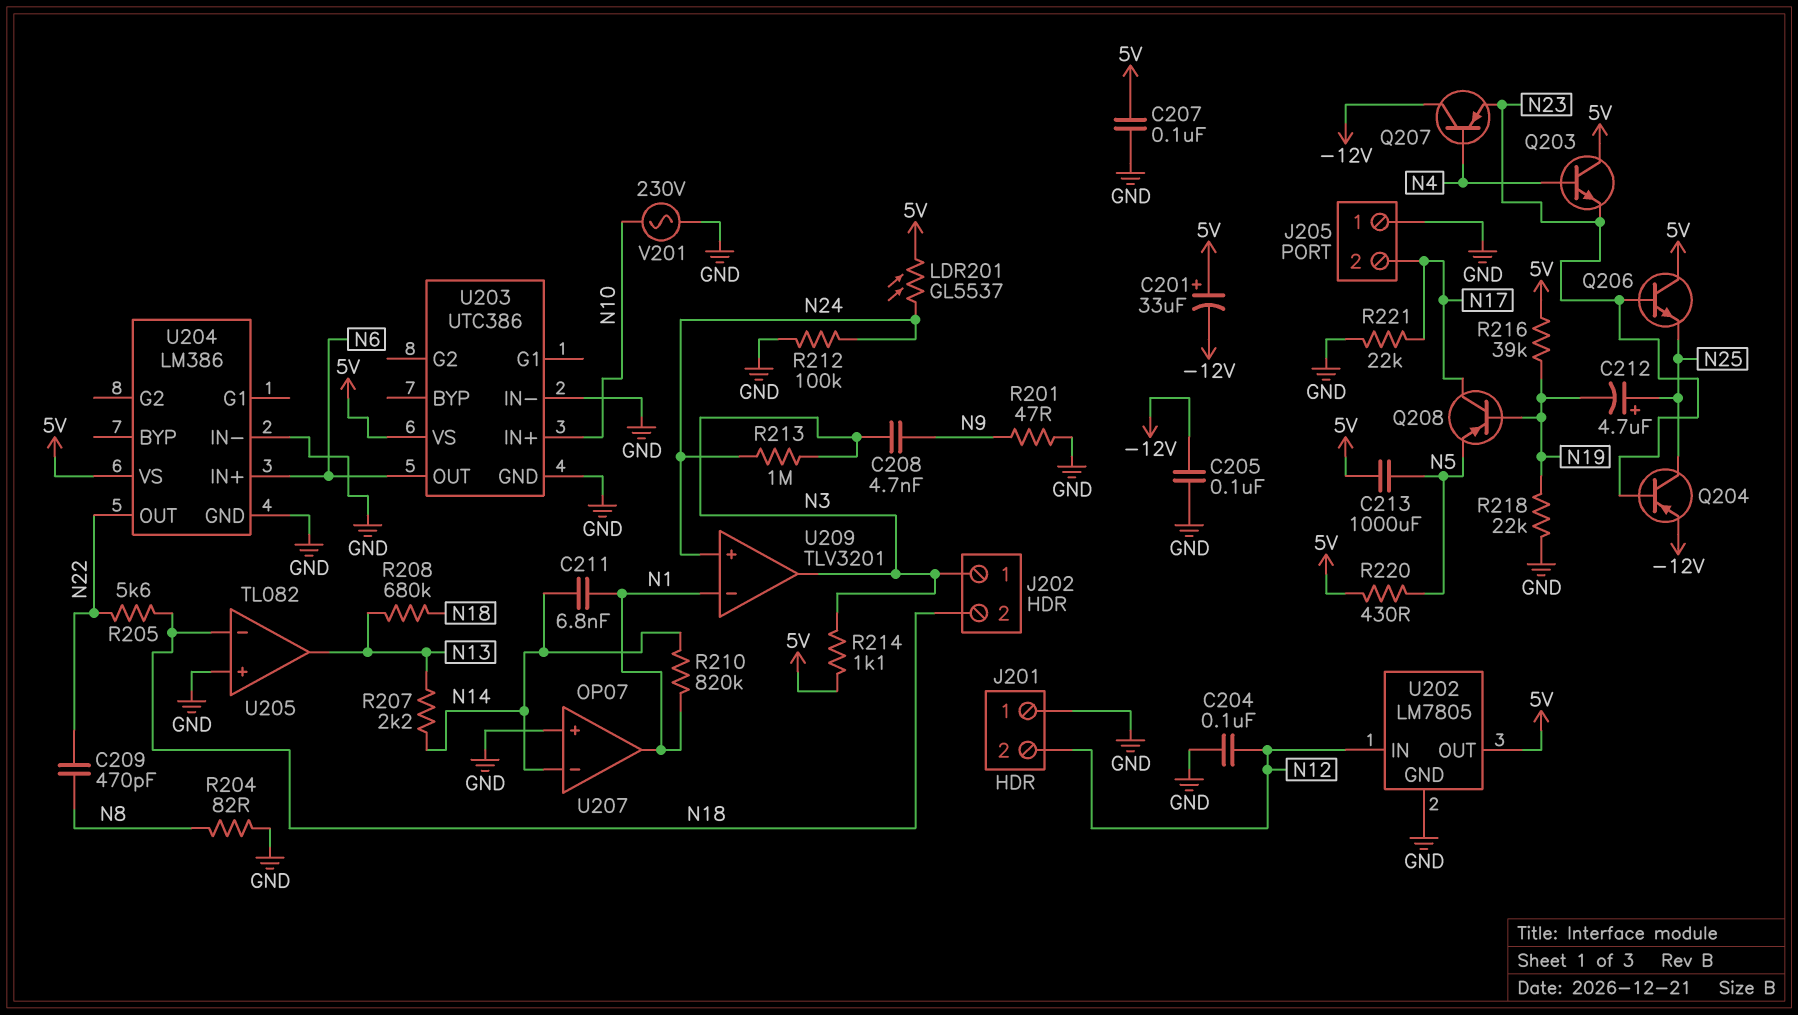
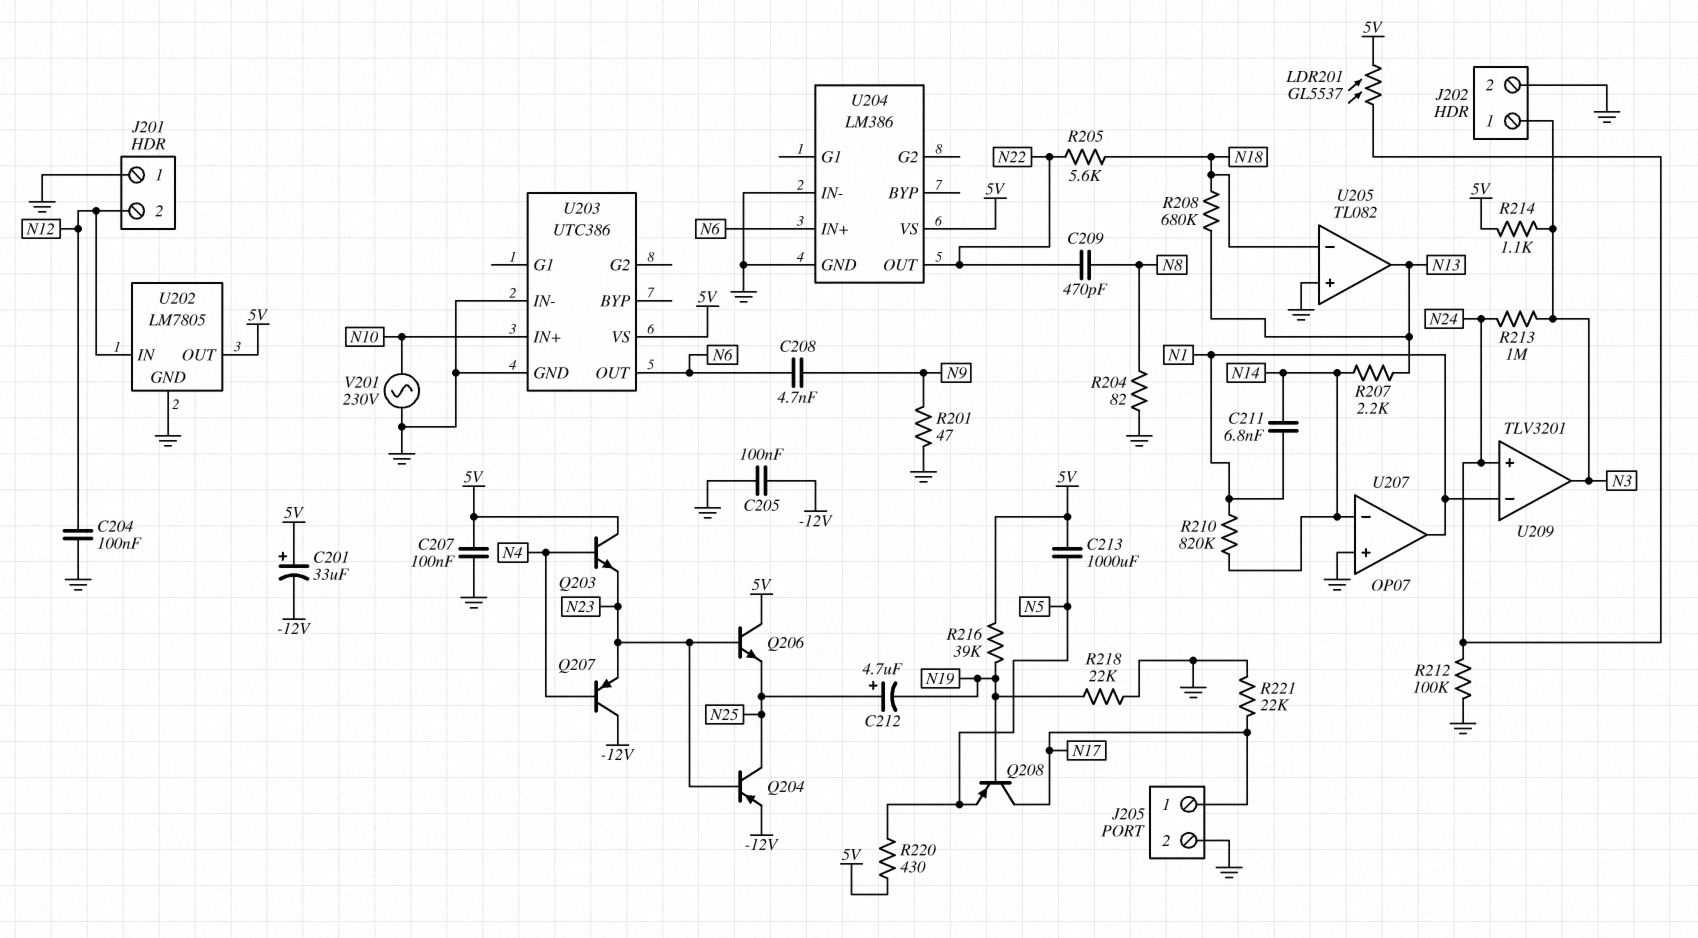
C208: 4.7nF (N3, N9) -> 4.7nF (N6, N9)
J202 pin 2: N18 -> GND
J205 pin 1: GND -> N17
J205 pin 2: N17 -> GND

